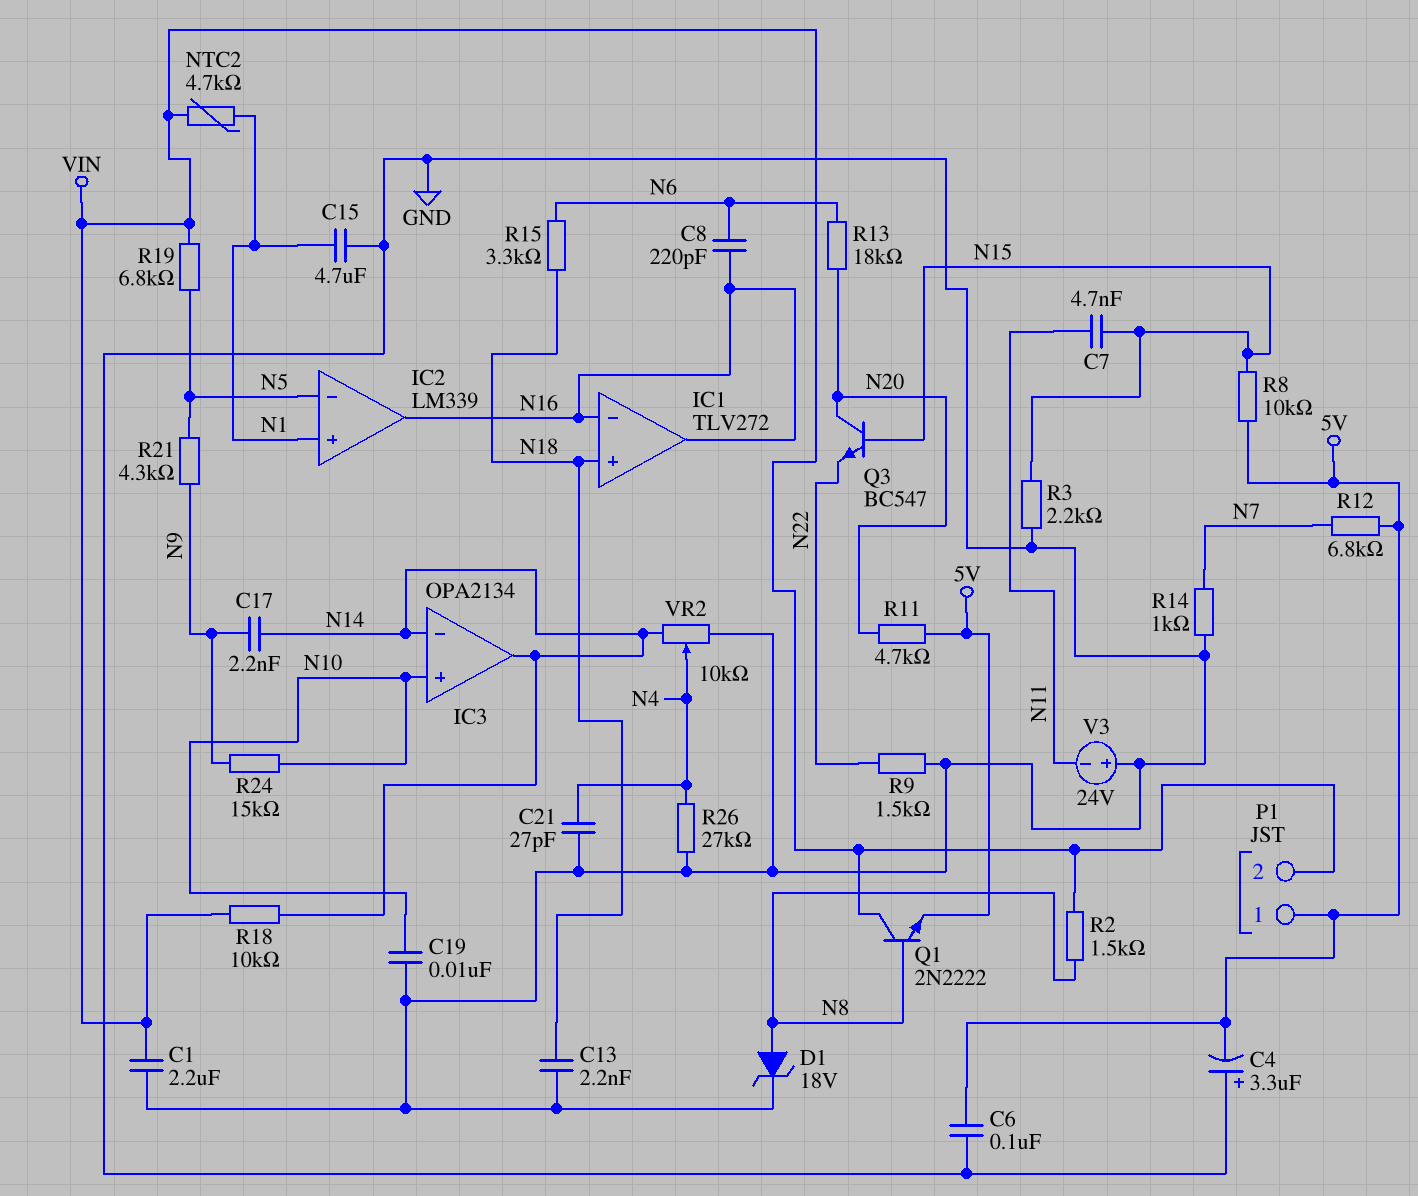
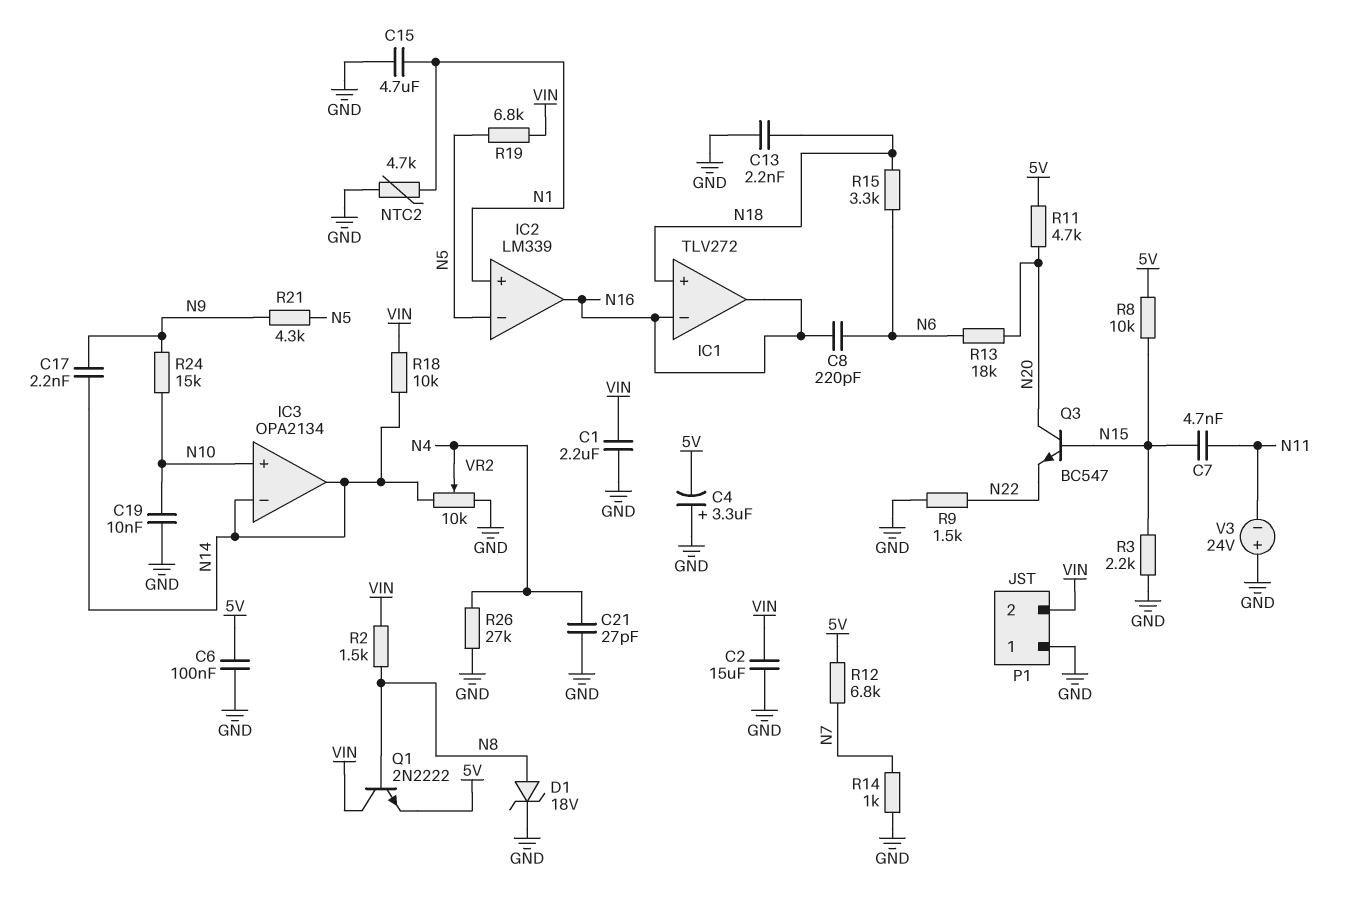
C2: none -> 15uF (GND, VIN)
NTC2: 4.7k (N1, VIN) -> 4.7k (GND, N1)
P1 pin 1: 5V -> GND

